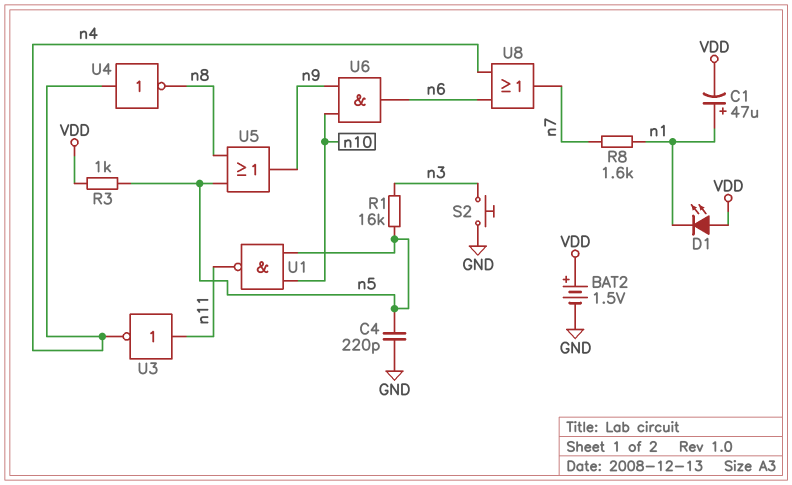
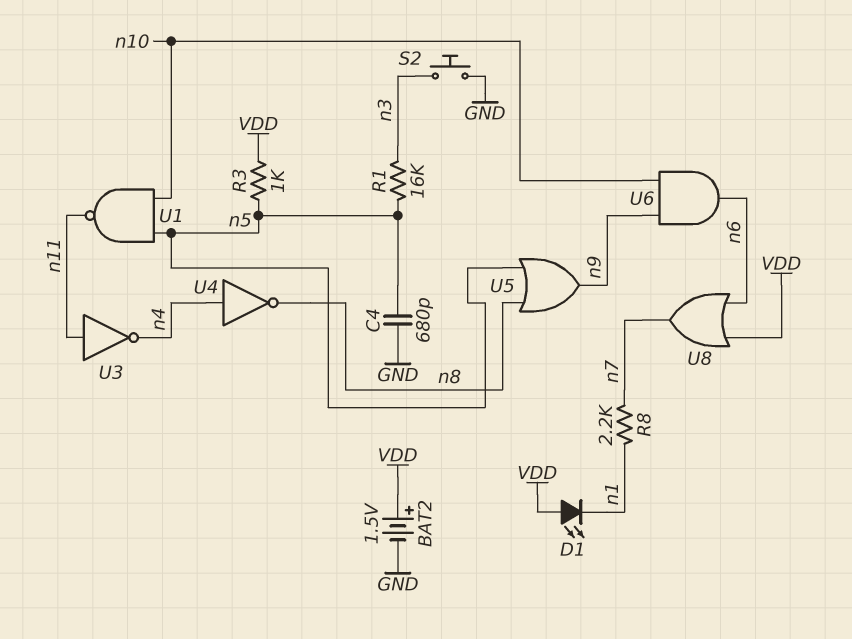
C1: 47uF (plus n1, minus VDD) -> none
C4: 220pF (GND, n5) -> 680pF (GND, n5)
R8: 1.6k (n1, n7) -> 2.2k (n1, n7)
U8: OR (in n4, in n6, out n7) -> OR (in VDD, in n6, out n7)

